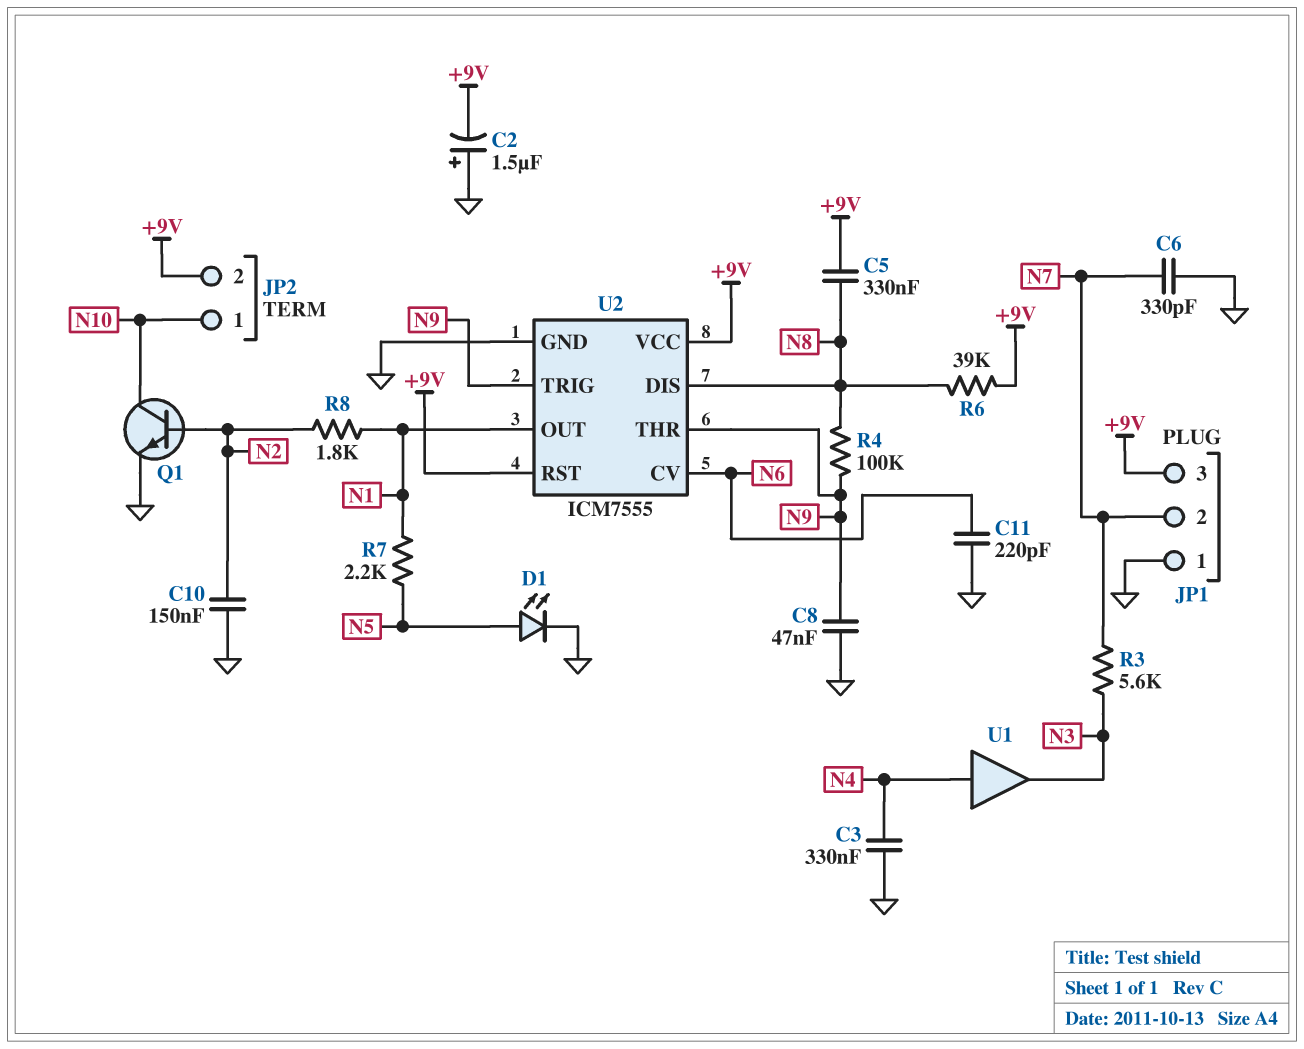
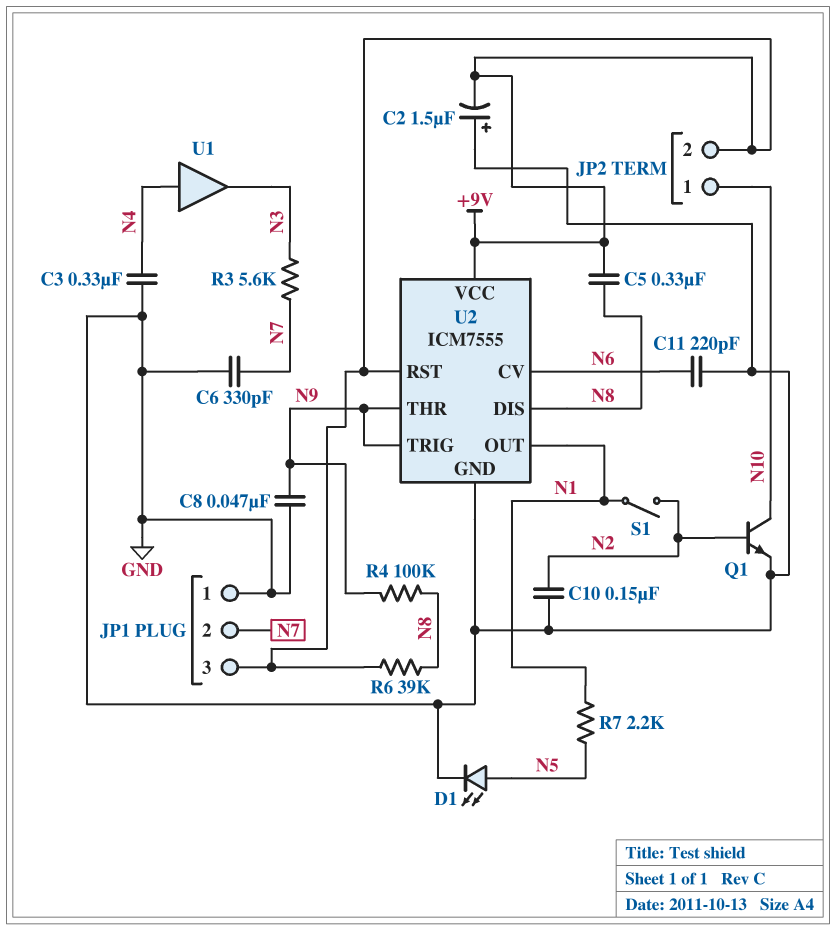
R8: 1.8k (N1, N2) -> none
S1: none -> switch (N1, N2)

